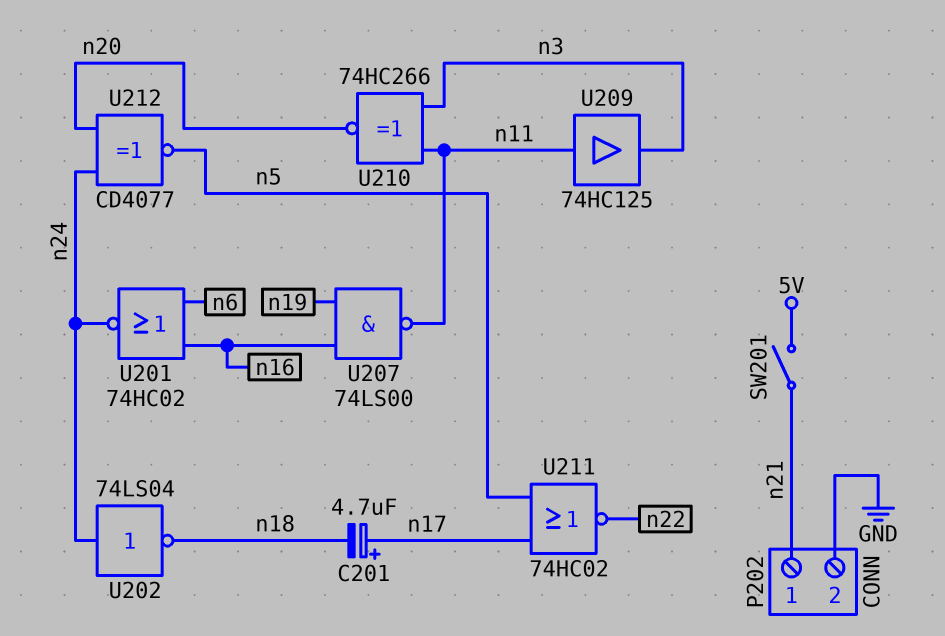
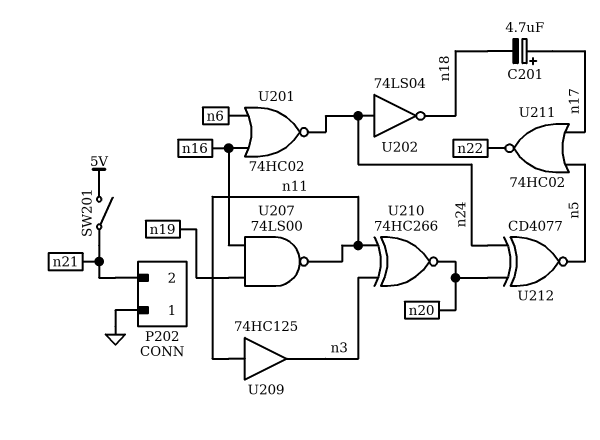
P202 pin 1: n21 -> GND
P202 pin 2: GND -> n21

